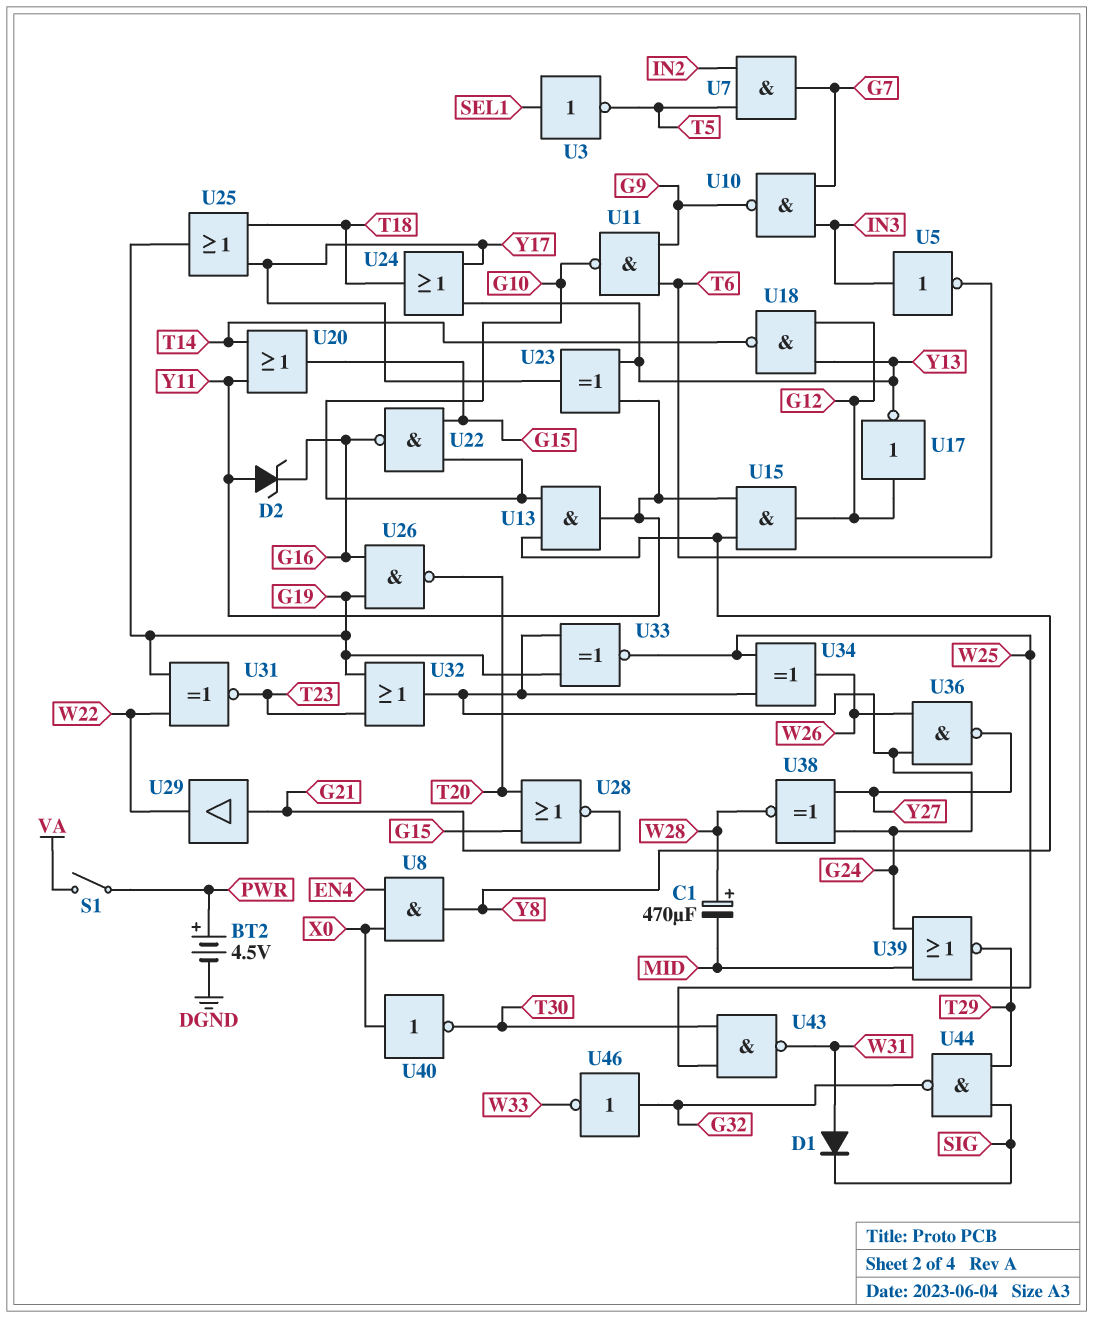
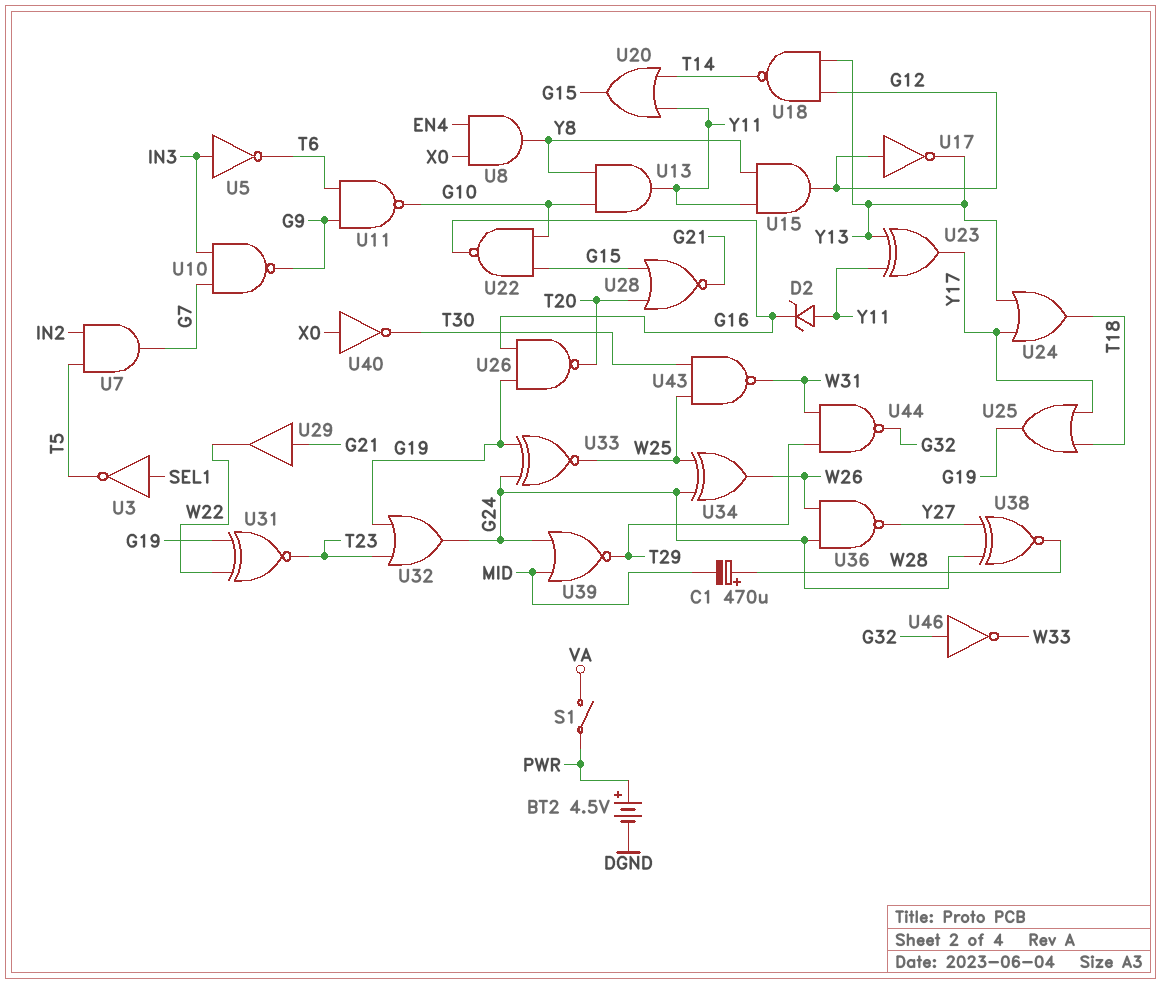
D1: diode (A W31, K SIG) -> none
U44: NAND (in SIG, in T29, out G32) -> NAND (in T29, in W31, out G32)

